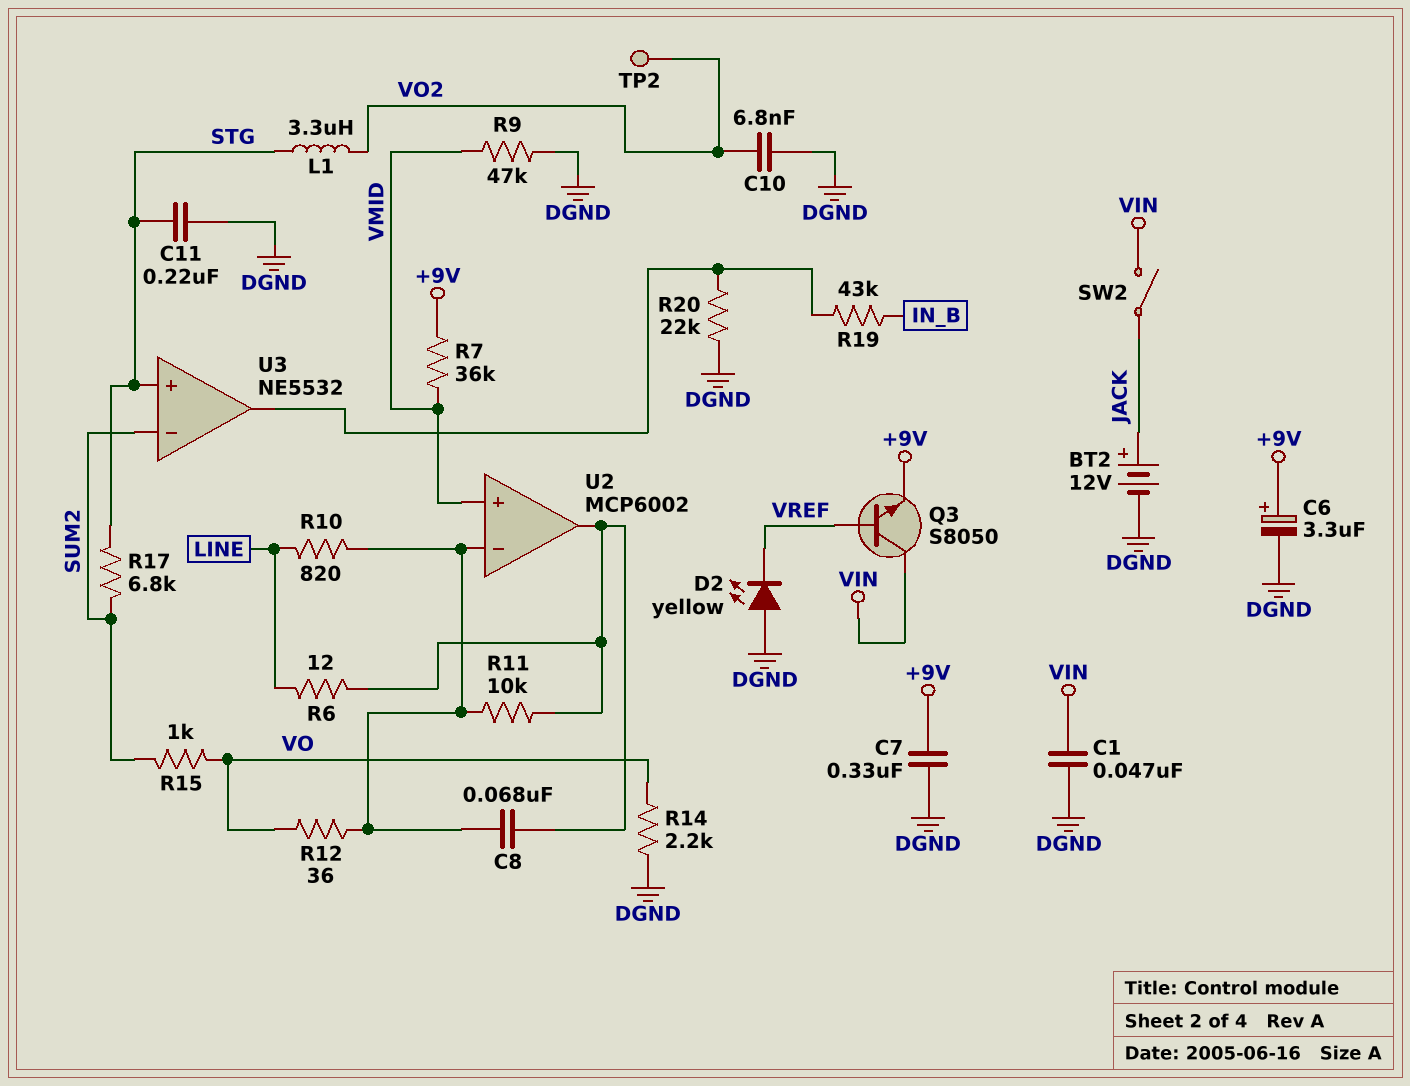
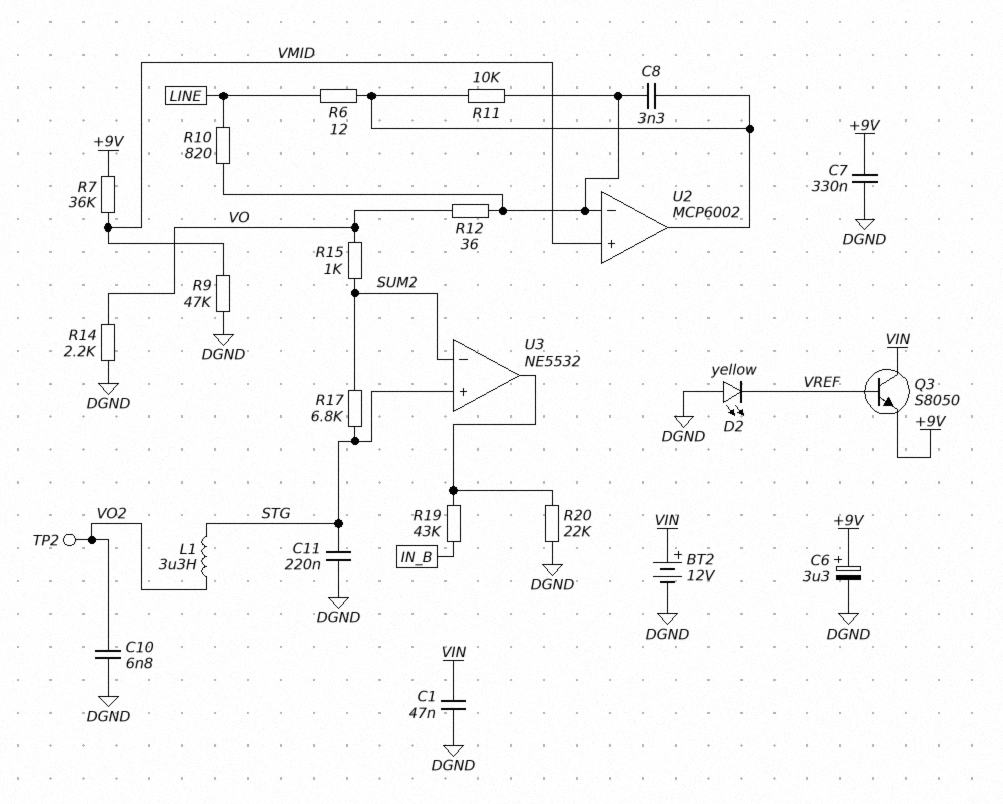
BT2: 12V (plus JACK, minus DGND) -> 12V (plus VIN, minus DGND)
C8: 68nF (U2/in-, U2/out) -> 3.3nF (U2/in-, U2/out)
SW2: switch (JACK, VIN) -> none

